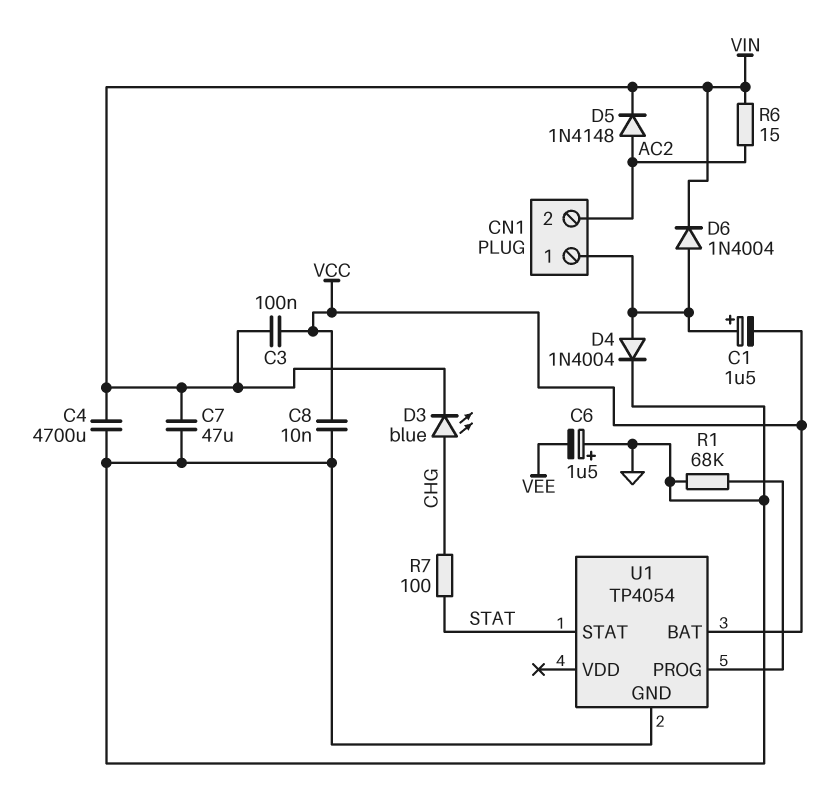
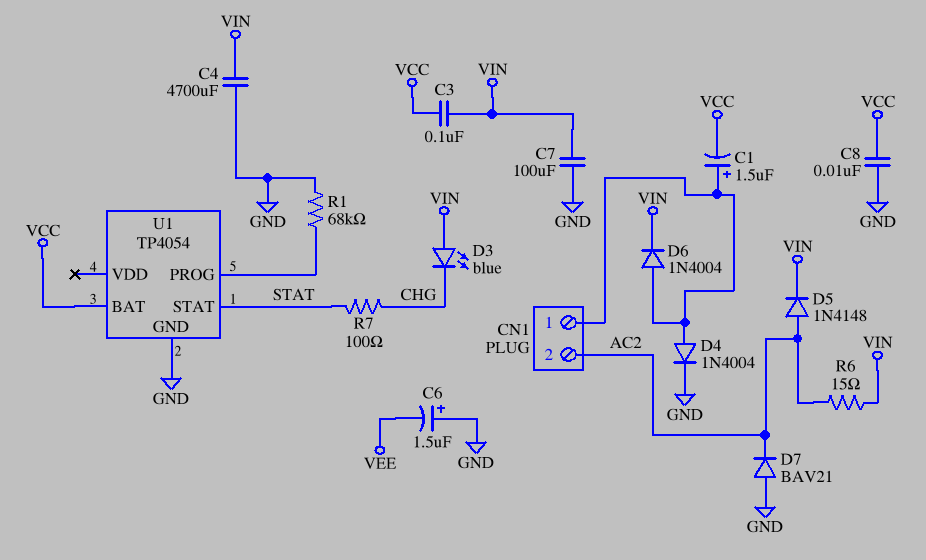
C7: 47uF (GND, VIN) -> 100uF (GND, VIN)
D3: LED blue (A CHG, K VIN) -> LED blue (A VIN, K CHG)
D7: none -> diode BAV21 (A GND, K AC2)

